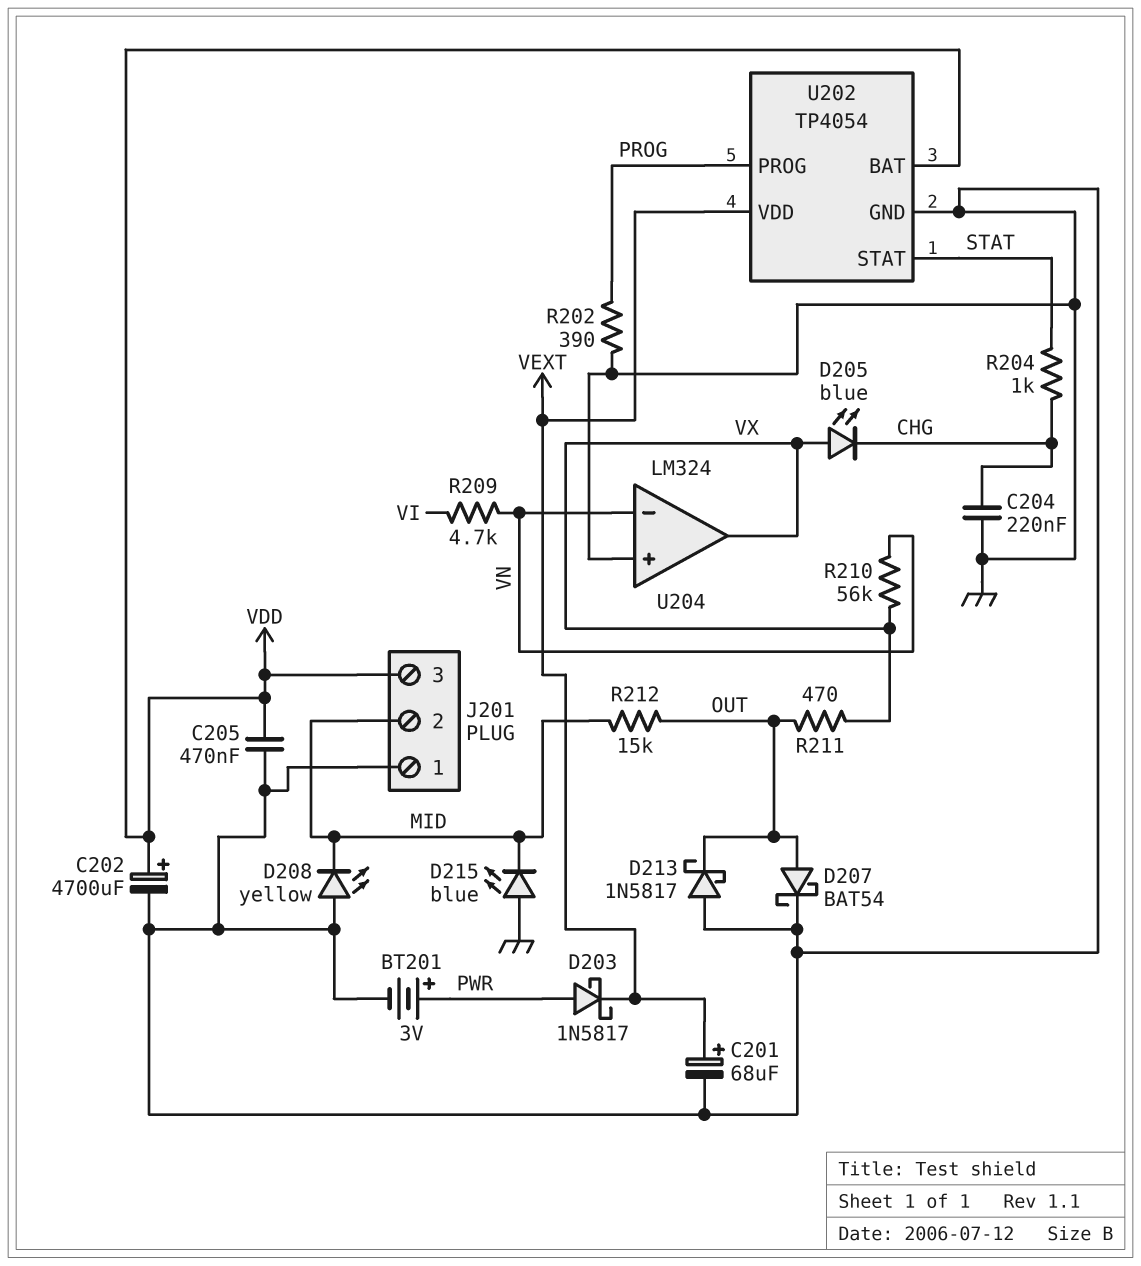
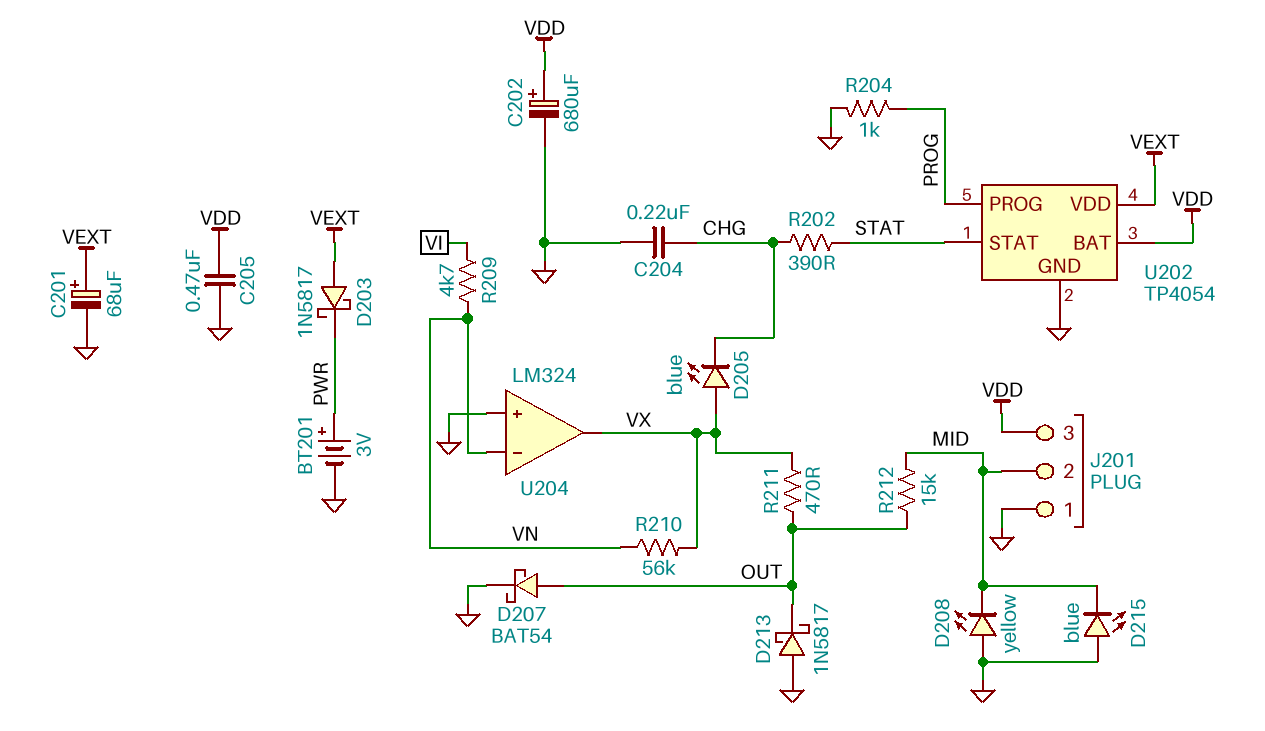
C202: 4700uF (plus VDD, minus GND) -> 680uF (plus VDD, minus GND)
D203: schottky 1N5817 (A PWR, K VEXT) -> schottky 1N5817 (A VEXT, K PWR)
R202: 390 (GND, PROG) -> 390 (CHG, STAT)
R204: 1k (CHG, STAT) -> 1k (GND, PROG)

